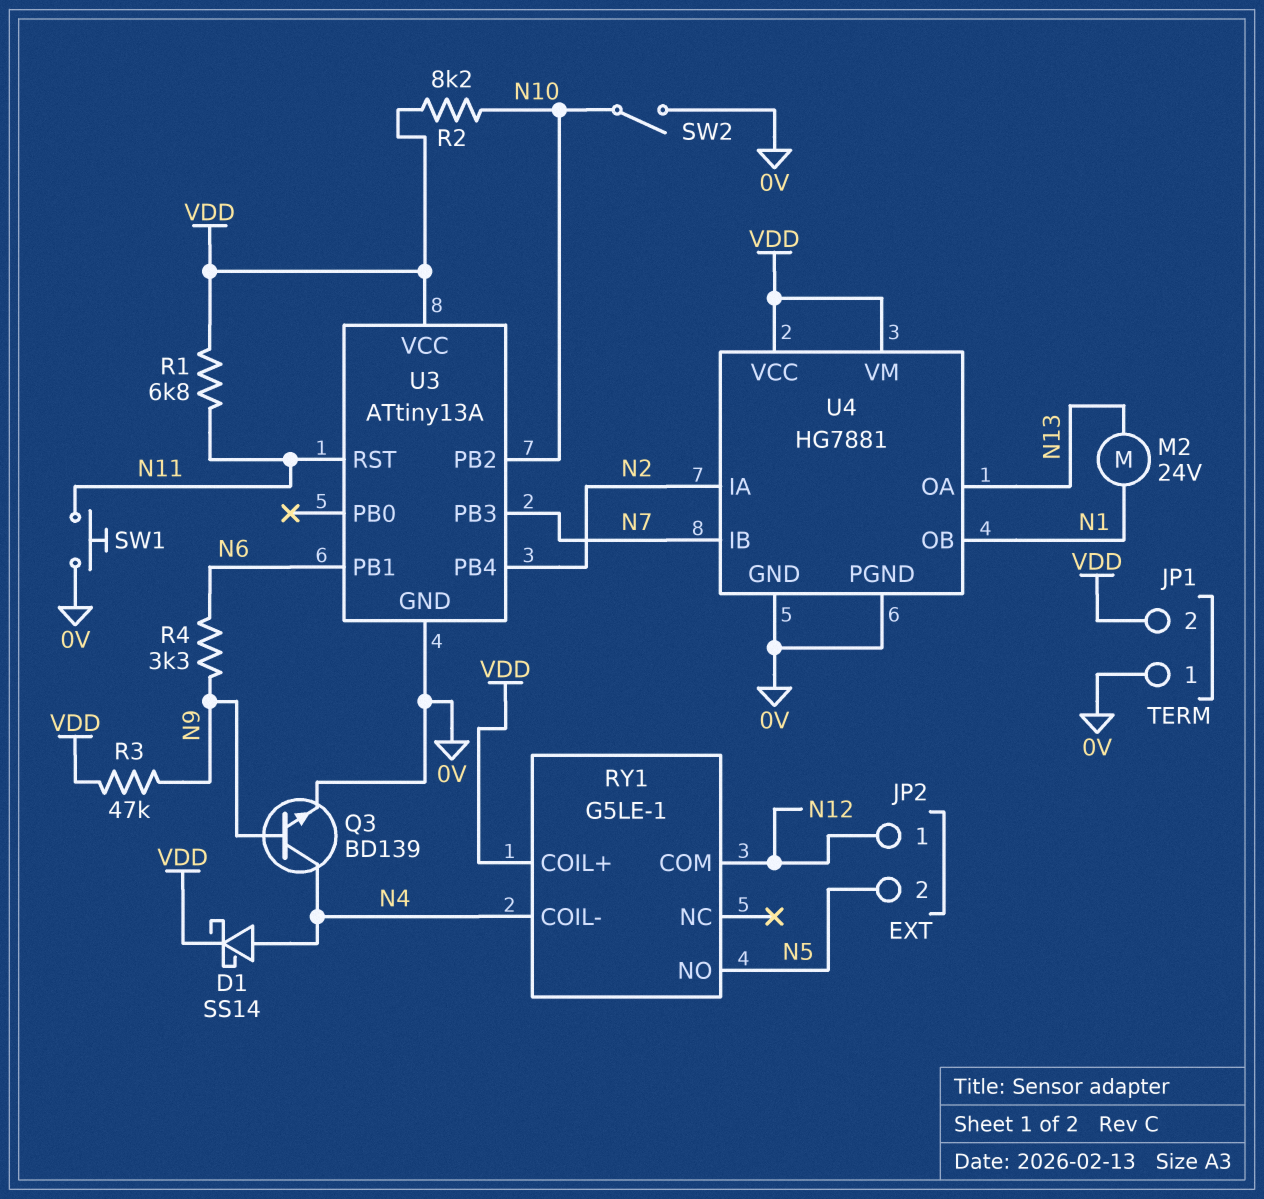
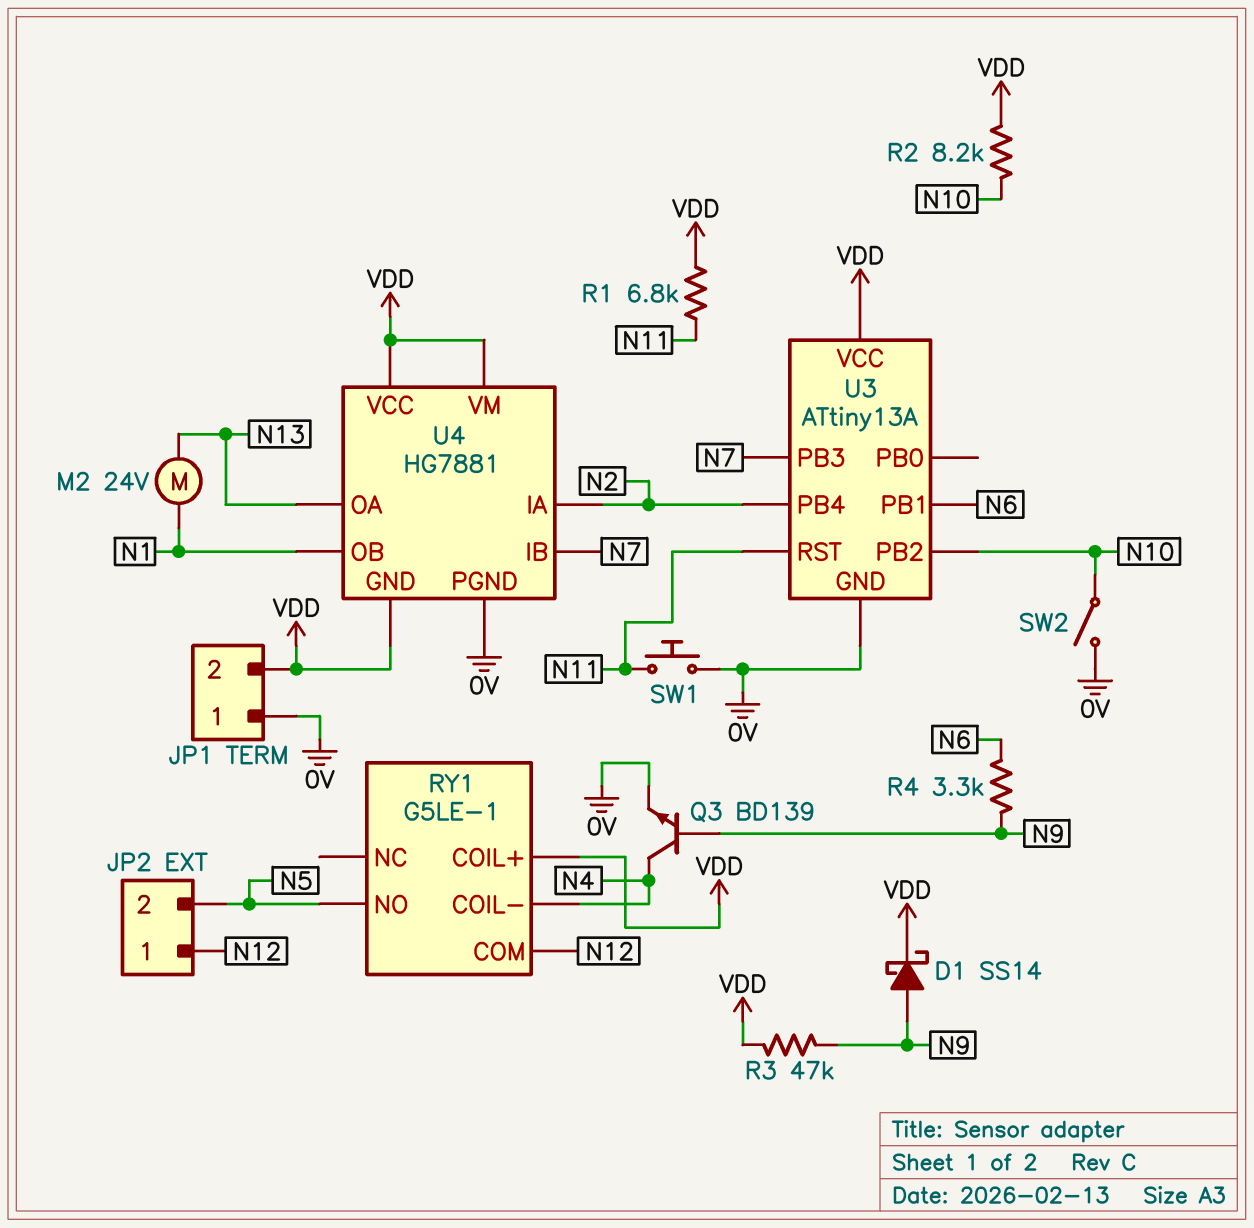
D1: schottky SS14 (A N4, K VDD) -> schottky SS14 (A N9, K VDD)
U4 pin GND: 0V -> VDD

